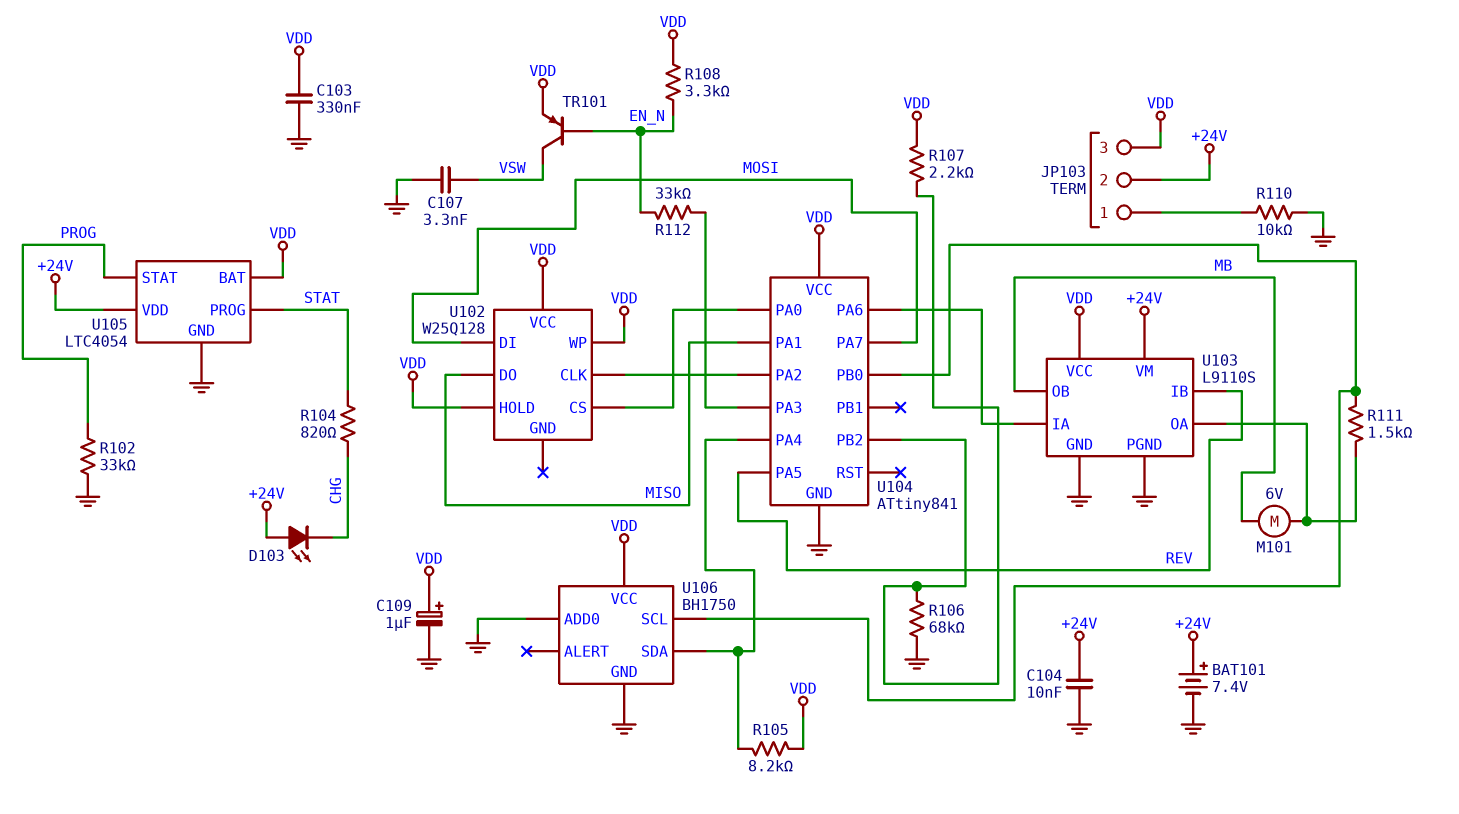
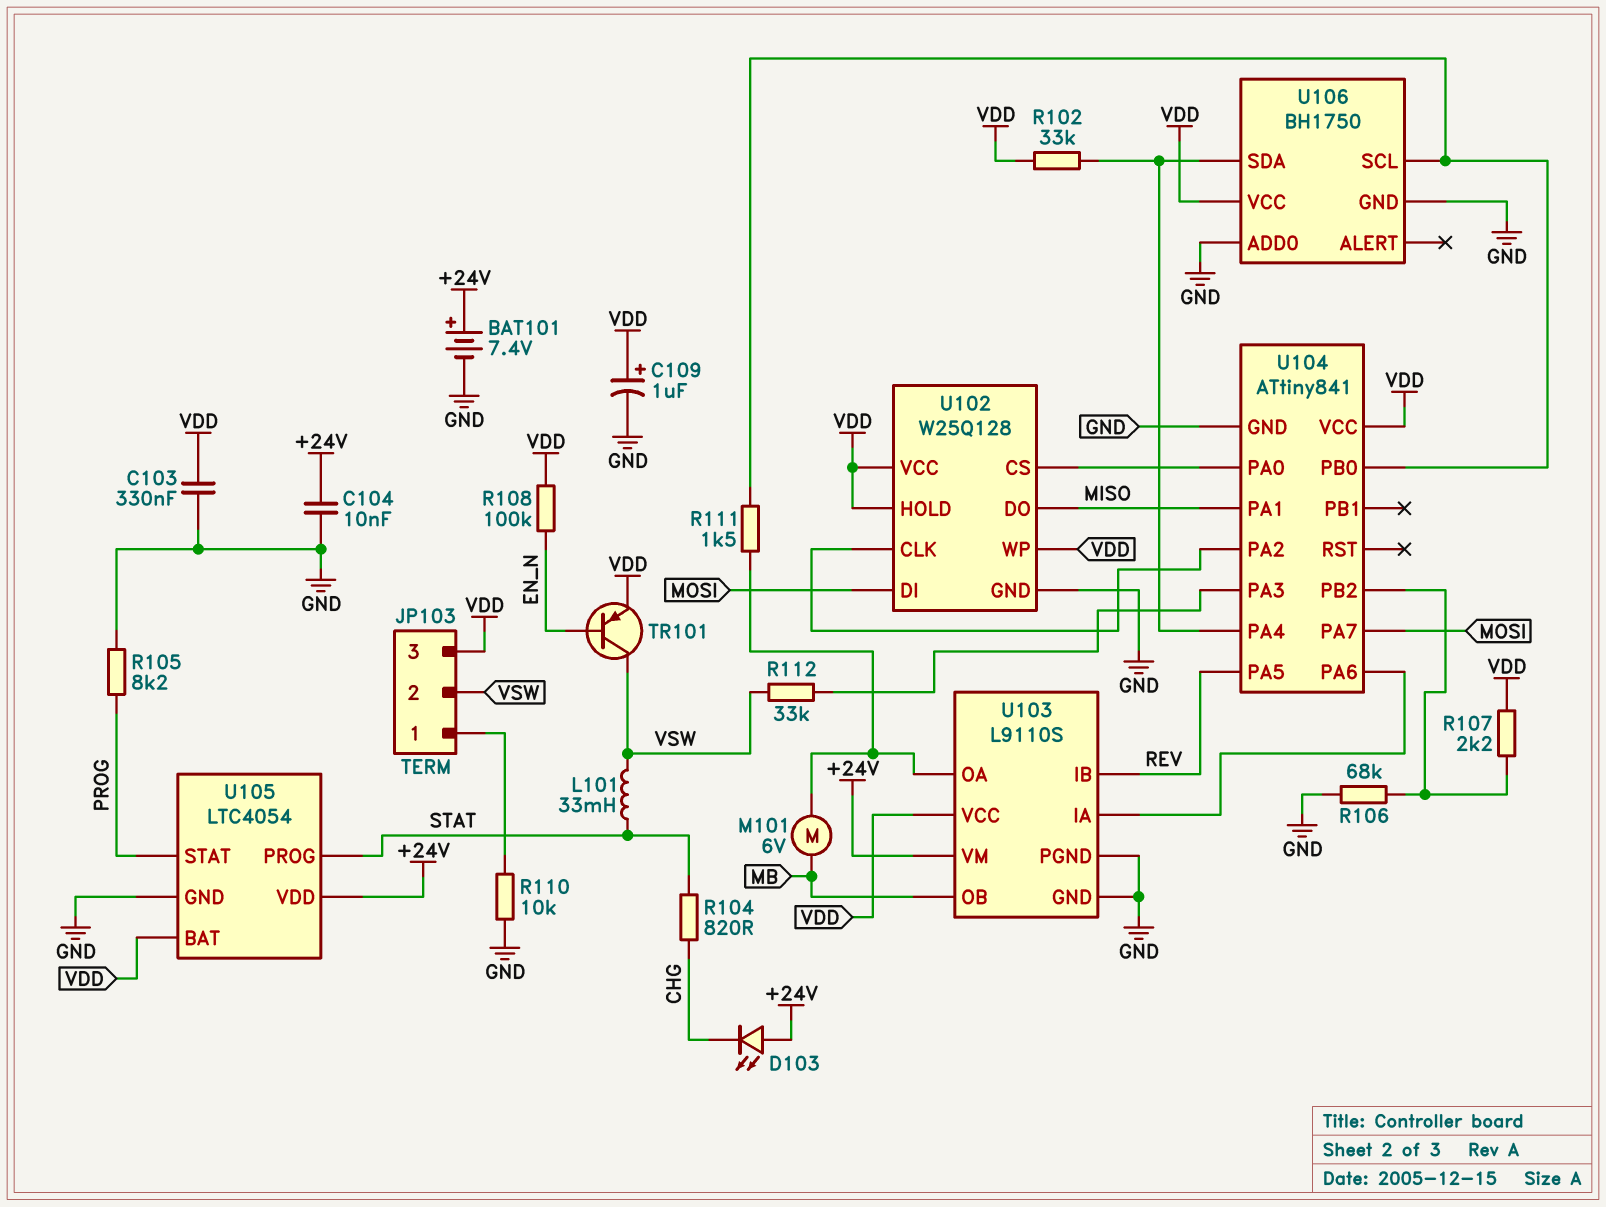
C107: 3.3nF (GND, VSW) -> none
JP103 pin 2: +24V -> VSW
L101: none -> 33mH (STAT, VSW)
R102: 33k (GND, PROG) -> 33k (U104/PA4, VDD)
R105: 8.2k (U104/PA4, VDD) -> 8.2k (GND, PROG)
R108: 3.3k (EN_N, VDD) -> 100k (EN_N, VDD)
R112: 33k (EN_N, U104/PA3) -> 33k (U104/PA3, VSW)
U102 pin GND: none -> GND

